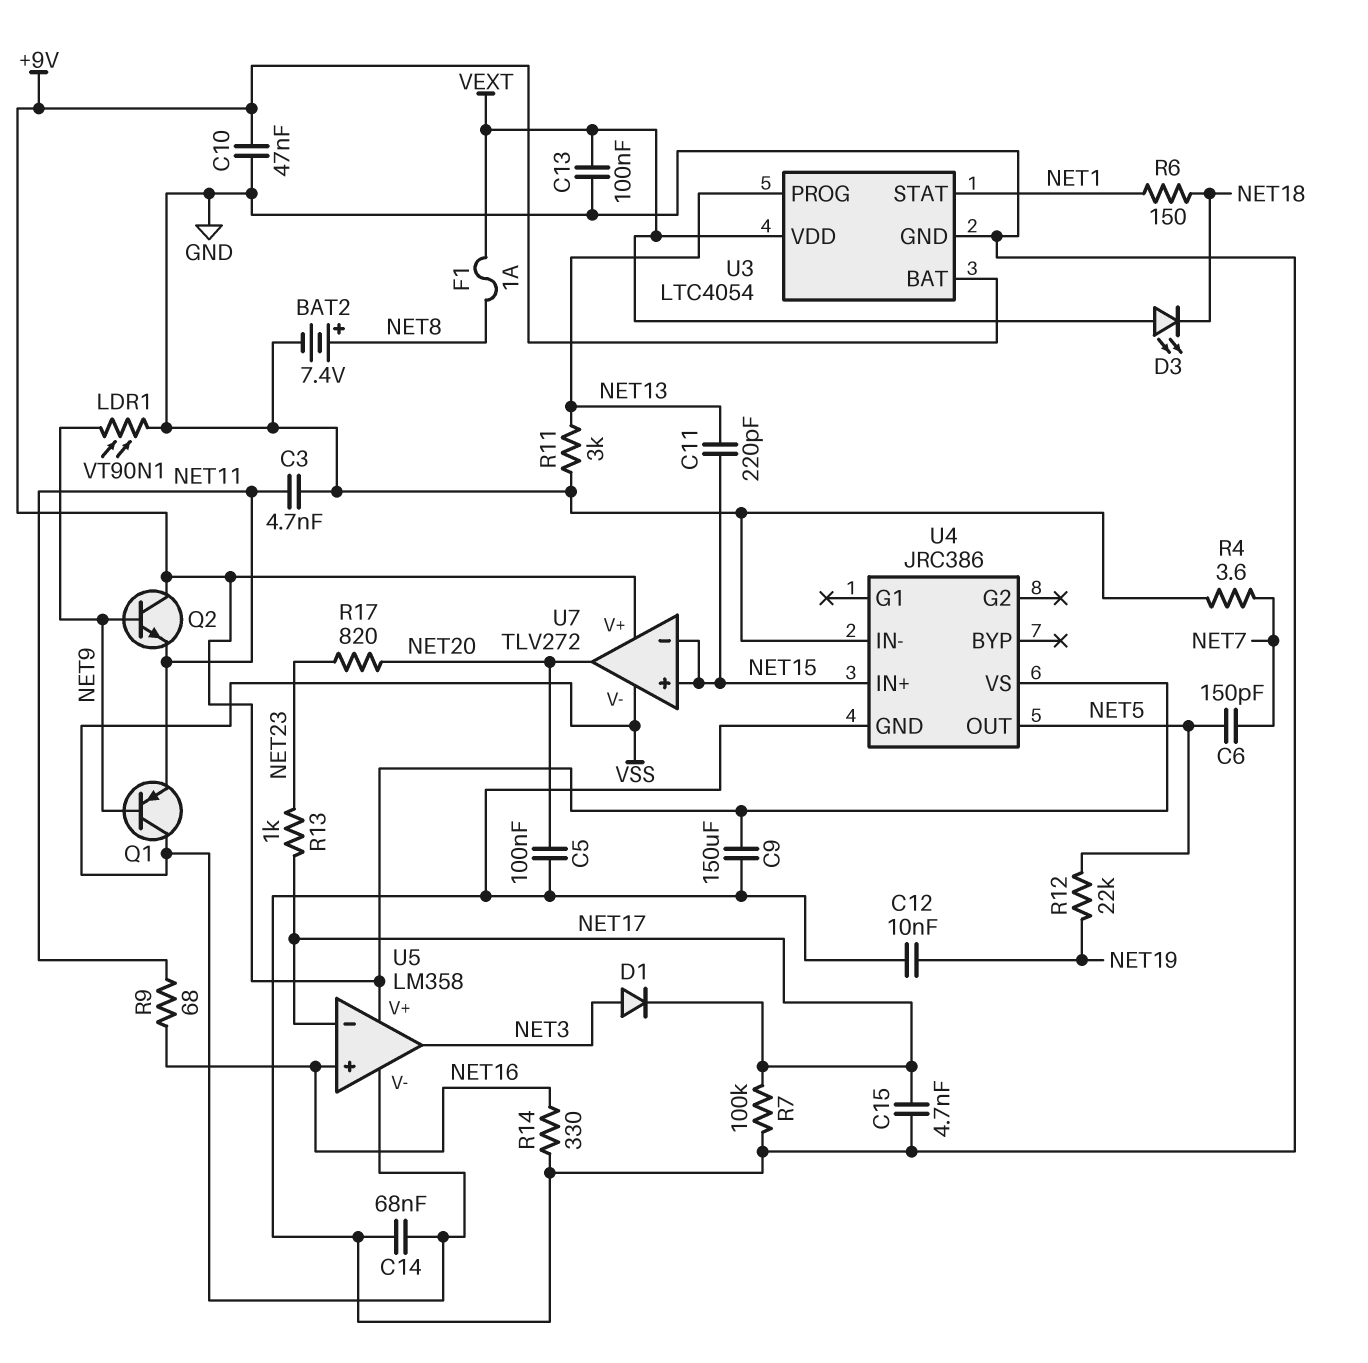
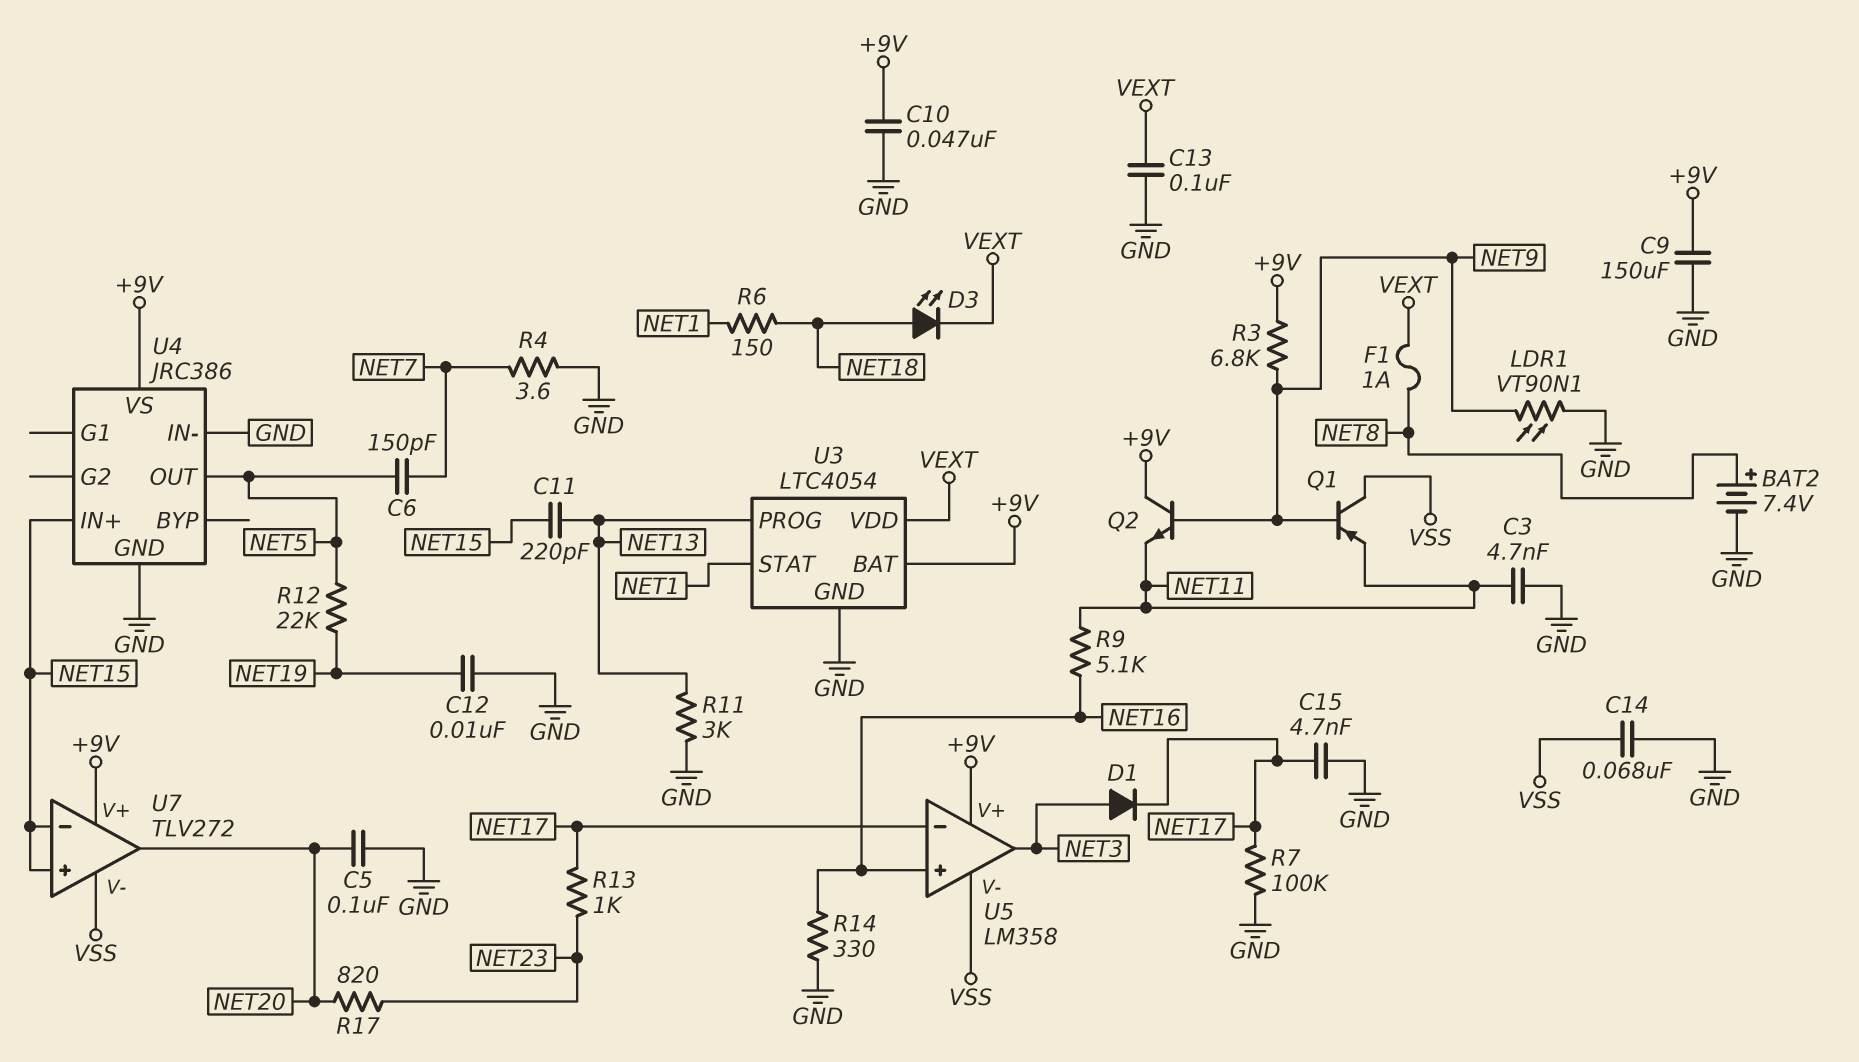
D3: LED (A VEXT, K NET18) -> LED (A NET18, K VEXT)
R3: none -> 6.8k (+9V, NET9)
R9: 68 (NET11, NET16) -> 5.1k (NET11, NET16)

